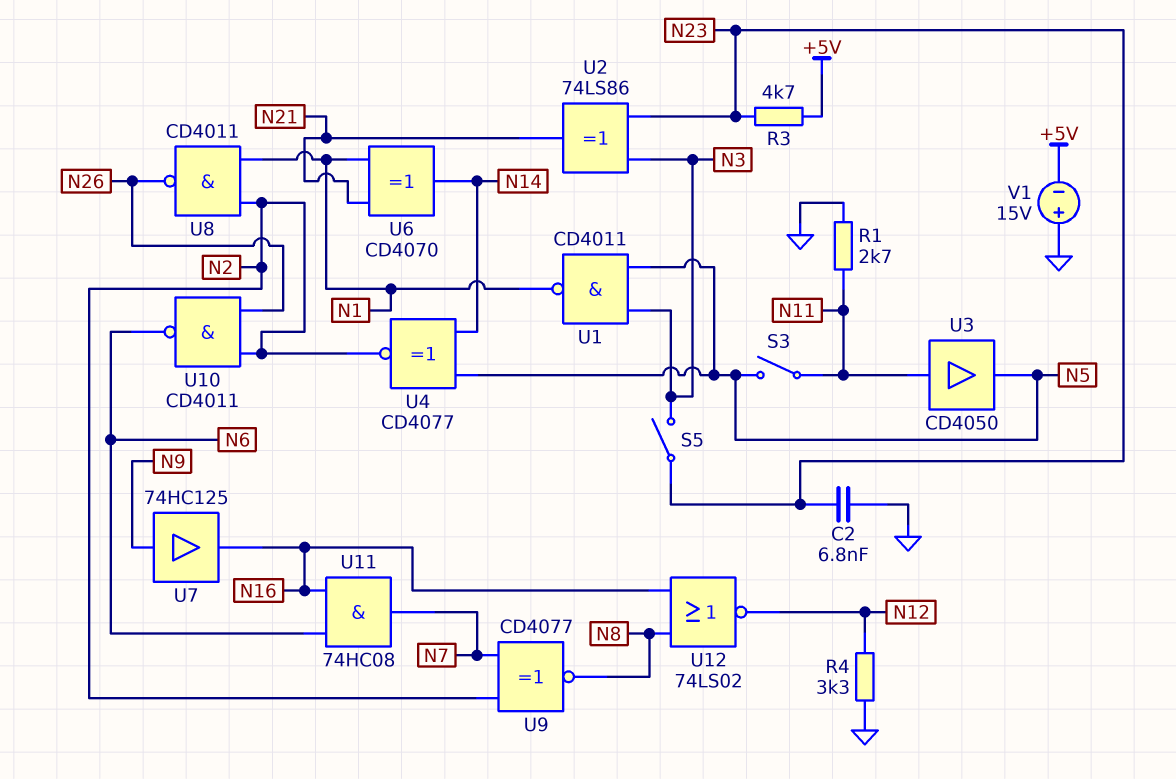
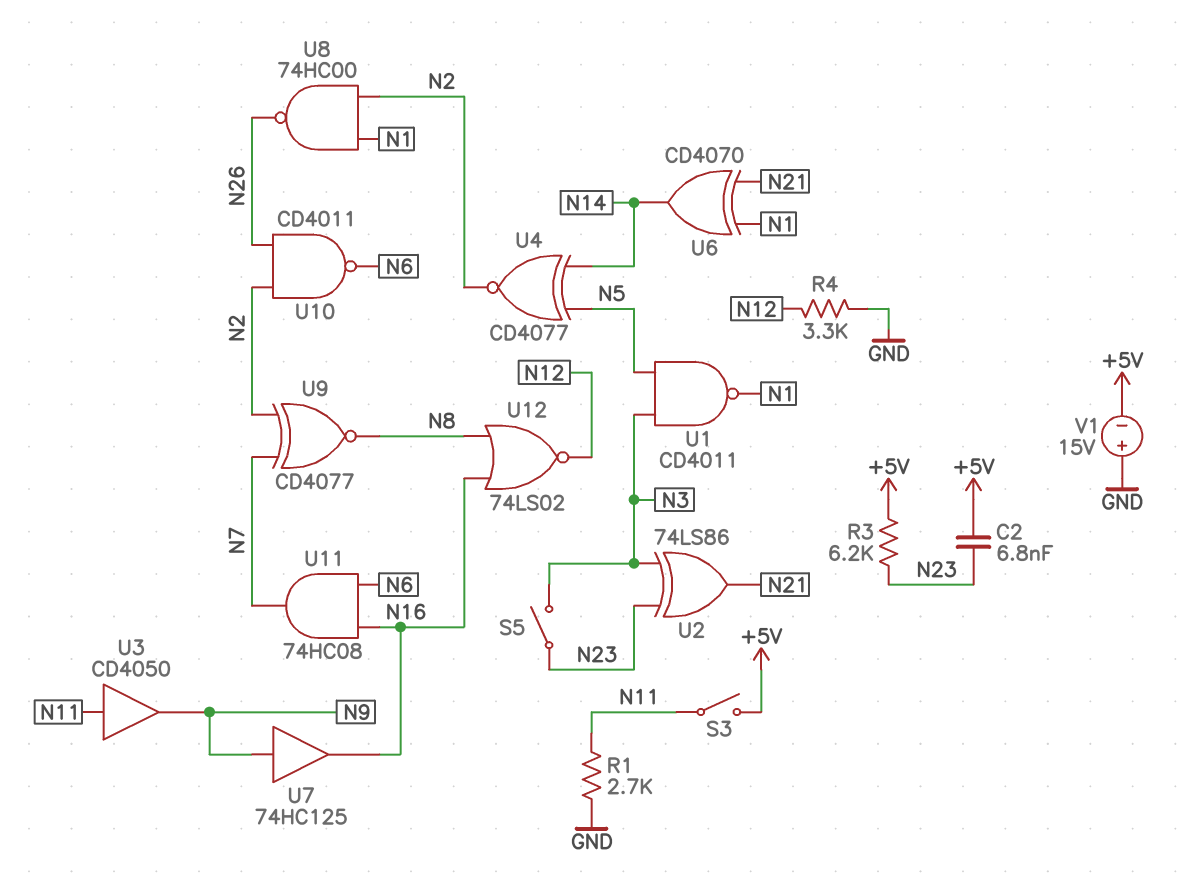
C2: 6.8nF (GND, N23) -> 6.8nF (+5V, N23)
R3: 4.7k (+5V, N23) -> 6.2k (+5V, N23)
S3: switch (N5, N11) -> switch (+5V, N11)
U3: buffer CD4050 (in N11, out N5) -> buffer CD4050 (in N11, out N9)
U8: NAND CD4011 (in N1, in N2, out N26) -> NAND 74HC00 (in N1, in N2, out N26)

